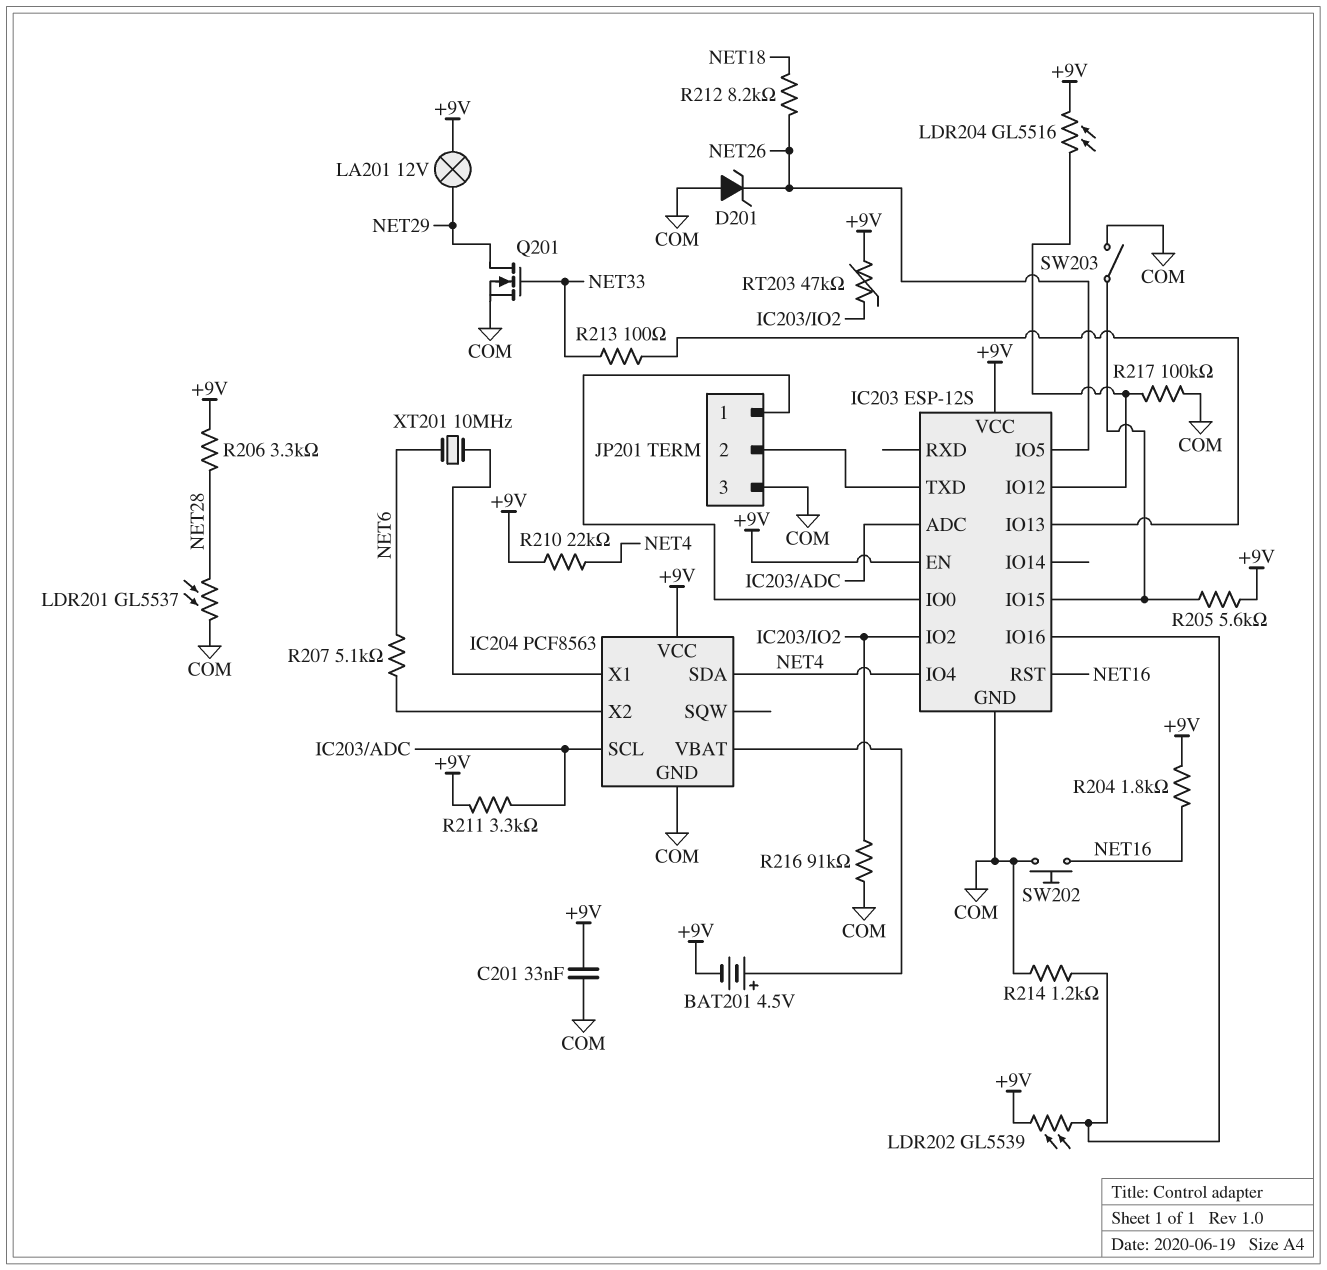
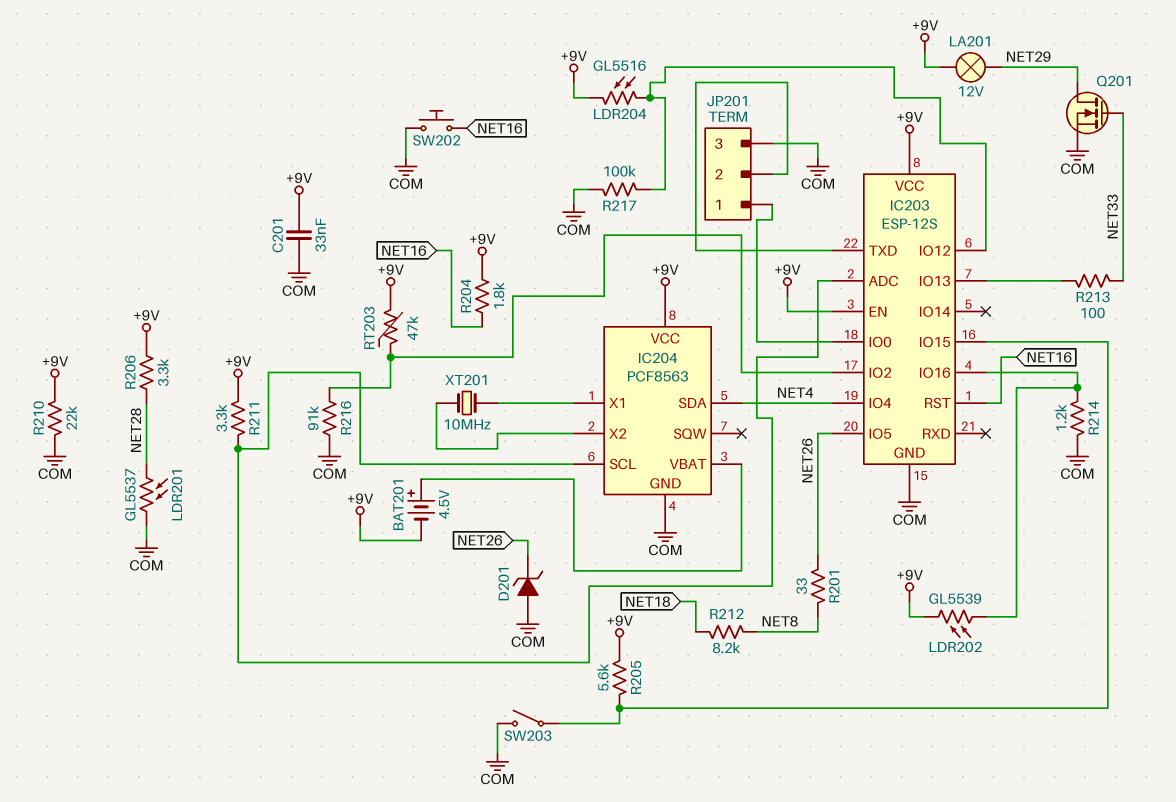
R201: none -> 33 (NET8, NET26)
R207: 5.1k (IC204/X2, NET6) -> none
R210: 22k (+9V, NET4) -> 22k (+9V, COM)
R212: 8.2k (NET18, NET26) -> 8.2k (NET8, NET18)
XT201: 10MHz (IC204/X1, NET6) -> 10MHz (IC204/X1, IC204/X2)

